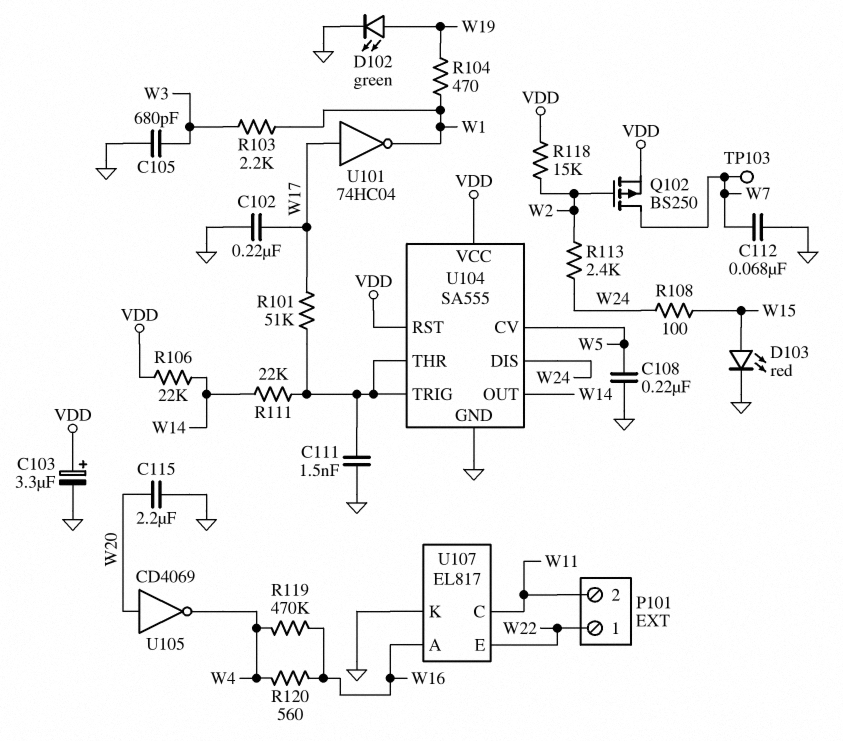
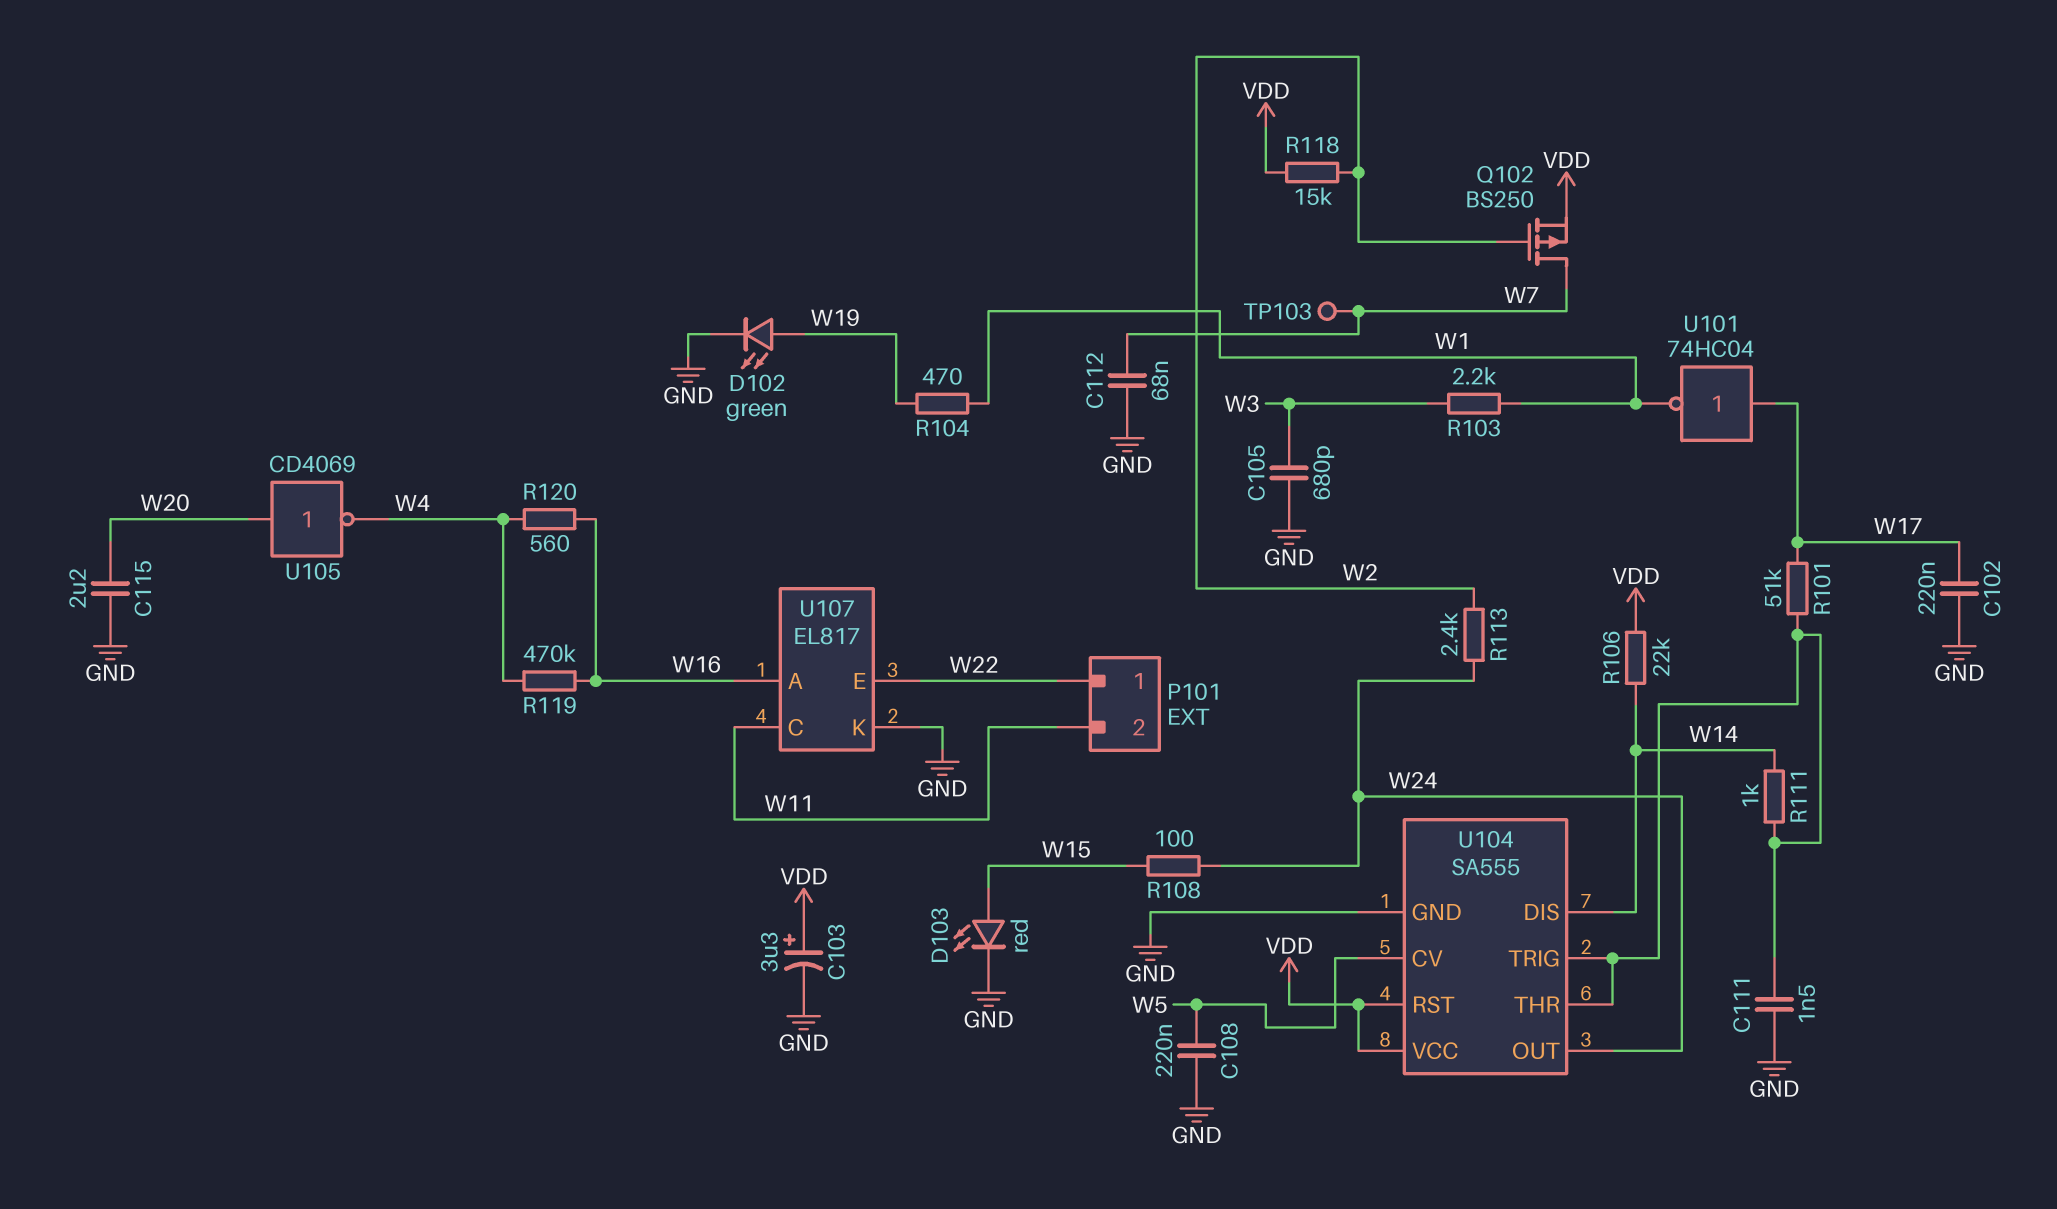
R111: 22k (U104/THR, W14) -> 1k (U104/THR, W14)
U104 pin DIS: W24 -> W14
U104 pin OUT: W14 -> W24

